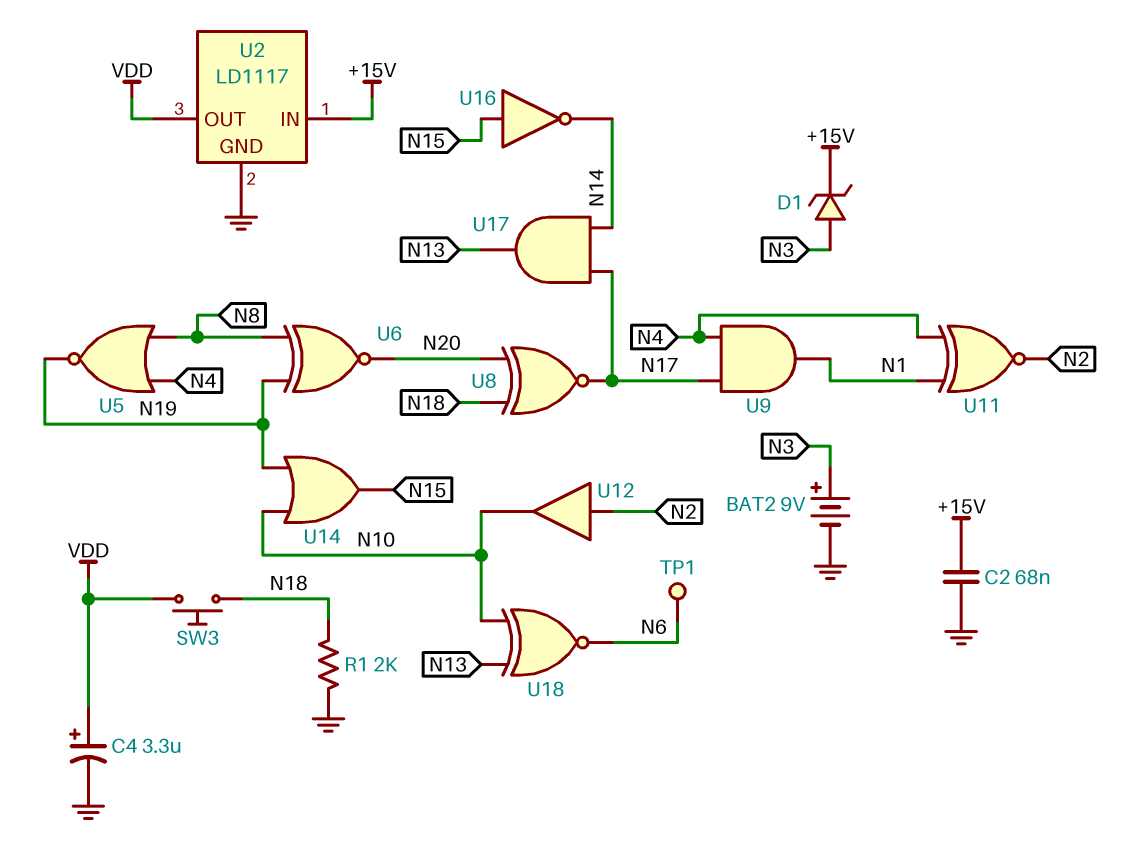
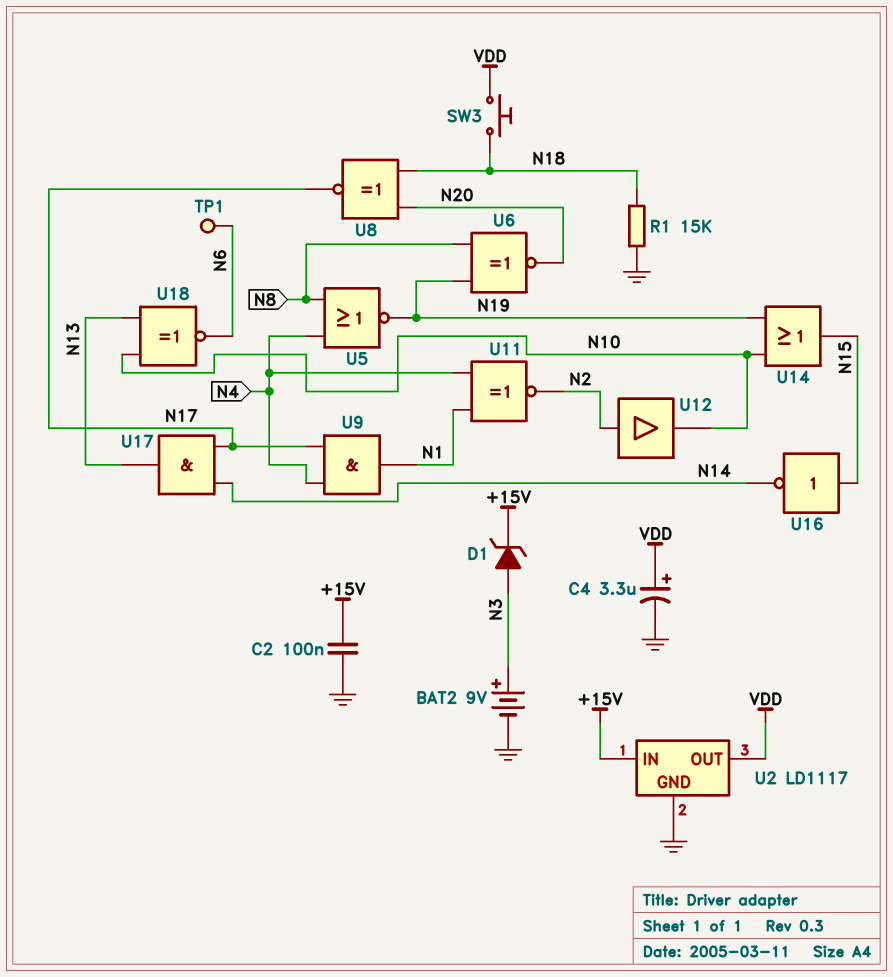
C2: 68nF (+15V, GND) -> 100nF (+15V, GND)
R1: 2k (GND, N18) -> 15k (GND, N18)

